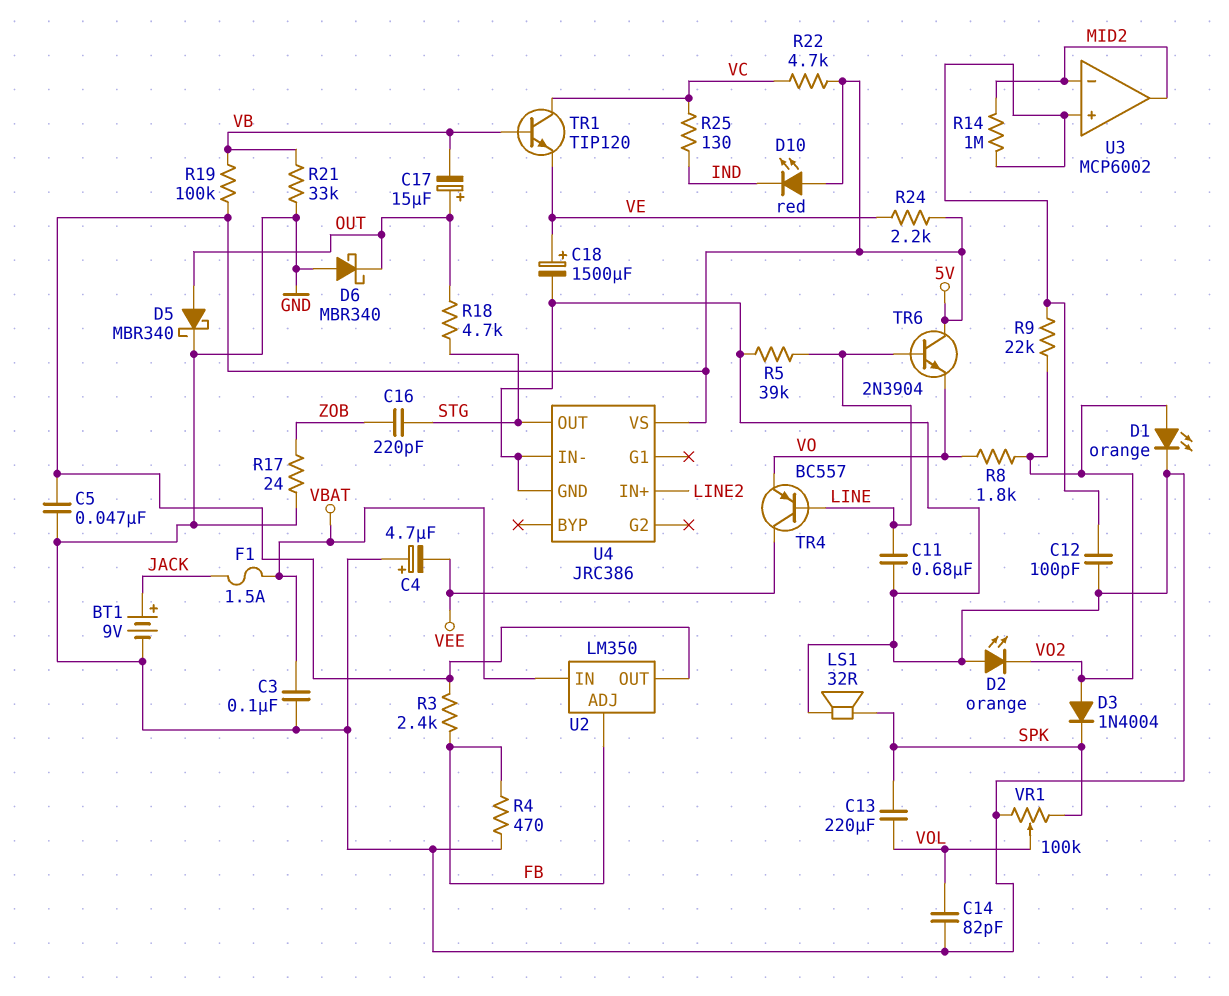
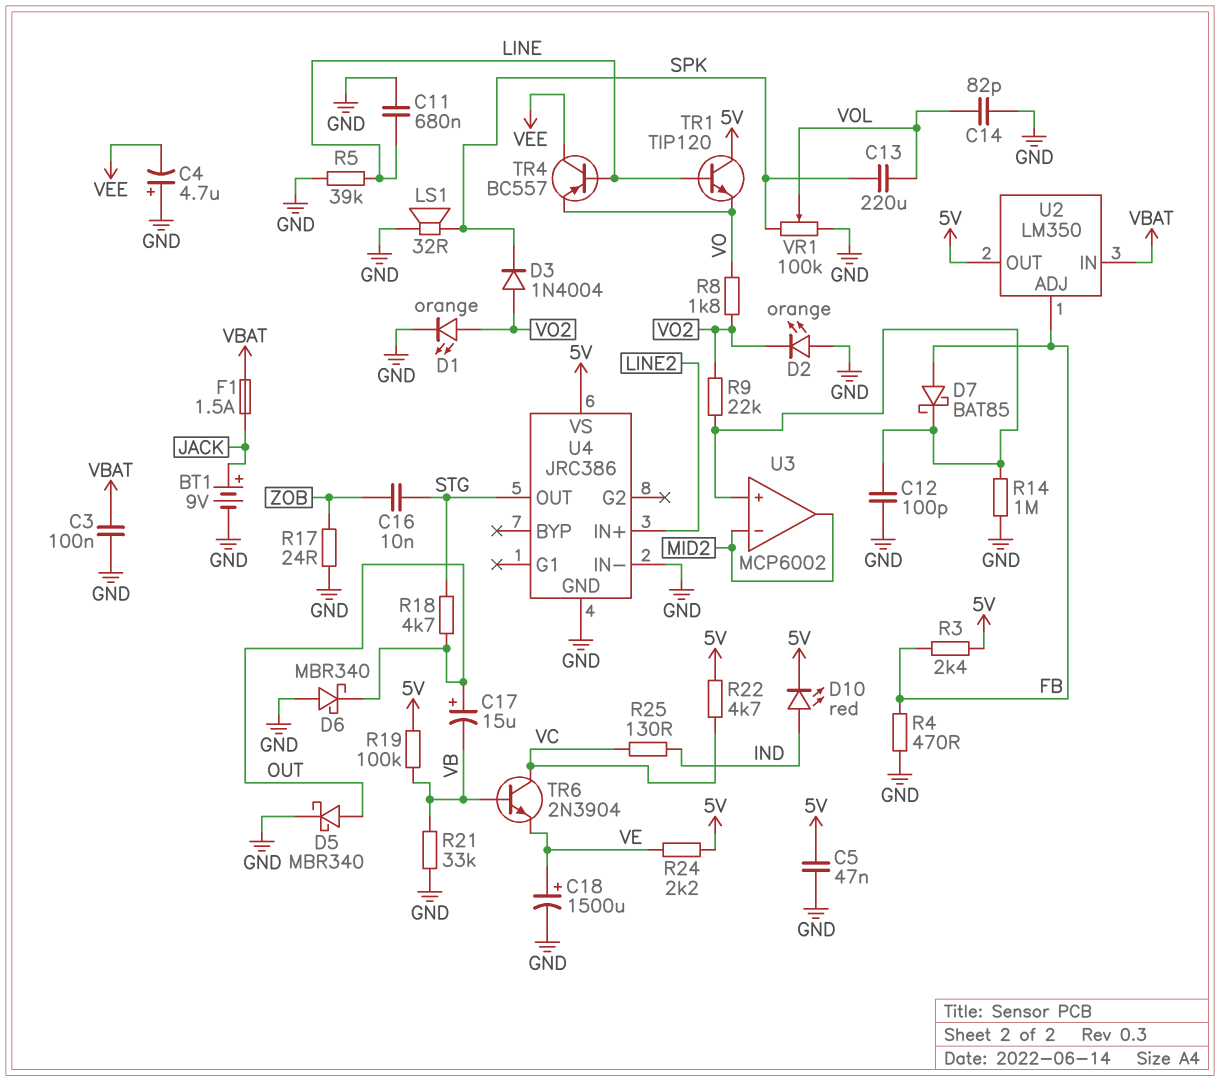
C16: 220pF (STG, ZOB) -> 10nF (STG, ZOB)
D7: none -> schottky BAT85 (A FB, K U3/in+)
D10: LED red (A 5V, K IND) -> LED red (A IND, K 5V)
R14: 1M (MID2, U3/in+) -> 1M (GND, U3/in+)
TR1: NPN TIP120 (B VB, C VC, E VE) -> NPN TIP120 (B LINE, C 5V, E VO)
TR6: NPN 2N3904 (B LINE, C 5V, E VO) -> NPN 2N3904 (B VB, C VC, E VE)

